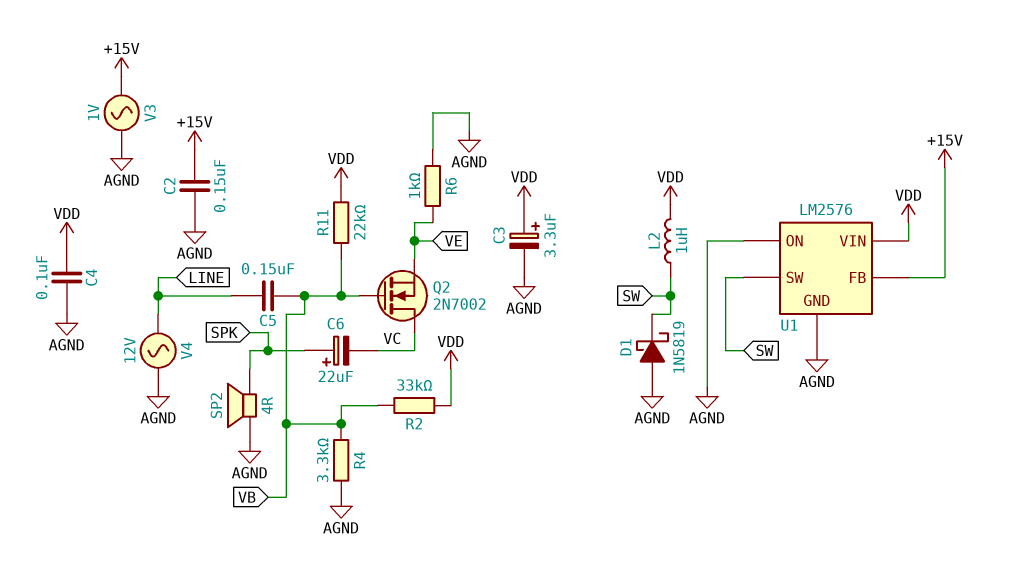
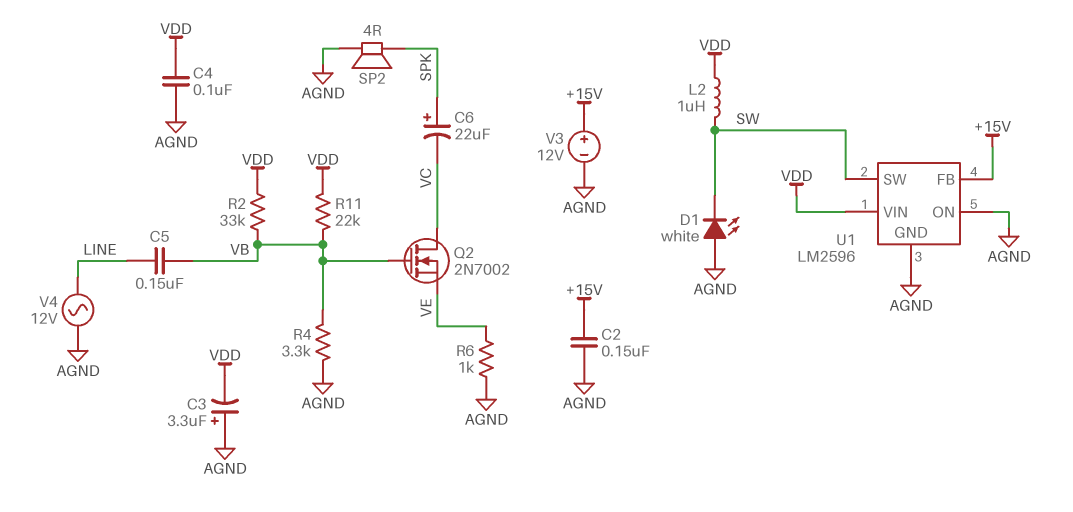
C3: 3.3uF (plus VDD, minus AGND) -> 3.3uF (plus AGND, minus VDD)
D1: schottky 1N5819 (A AGND, K SW) -> LED white (A AGND, K SW)
U1: LM2576 -> LM2596
V3: AC 1V (+15V, AGND) -> 12V (plus +15V, minus AGND)

